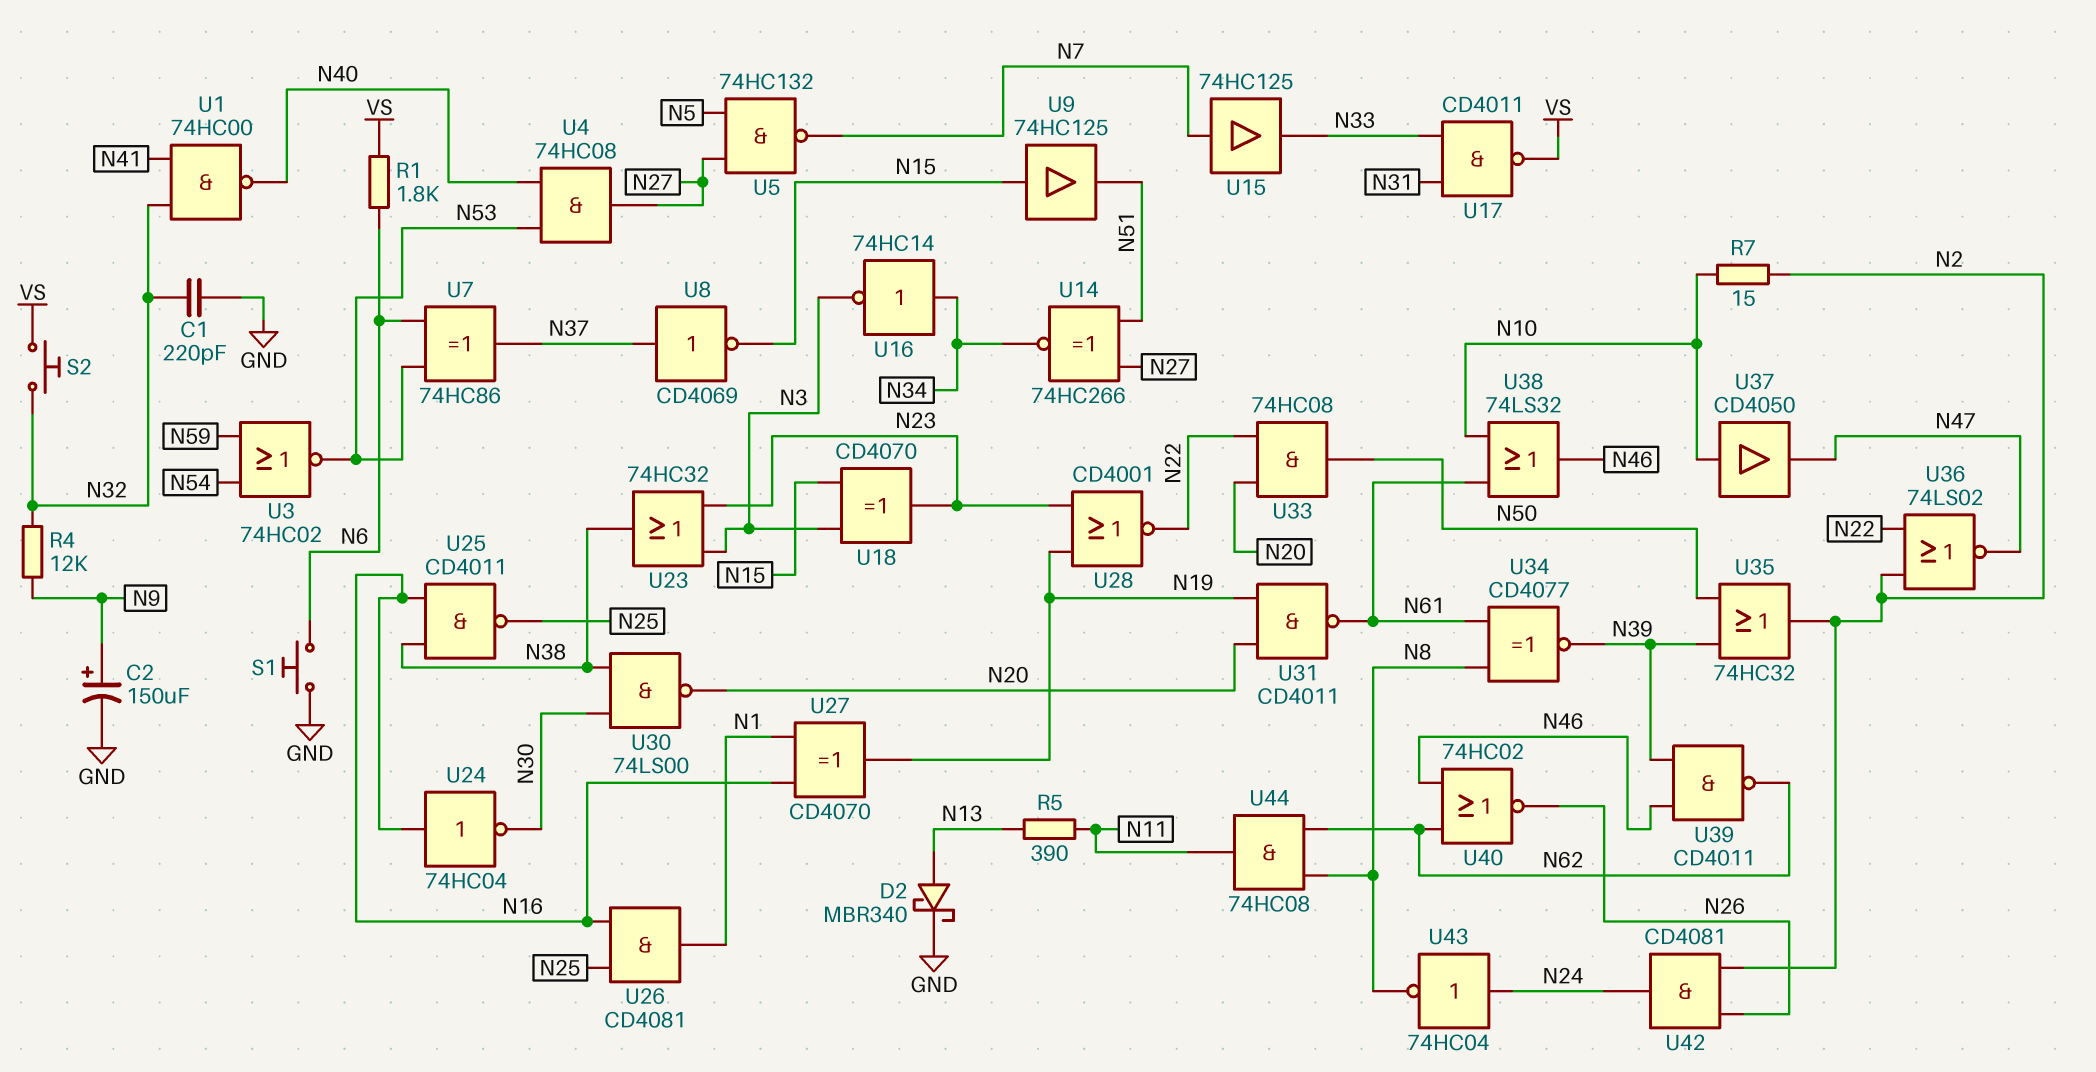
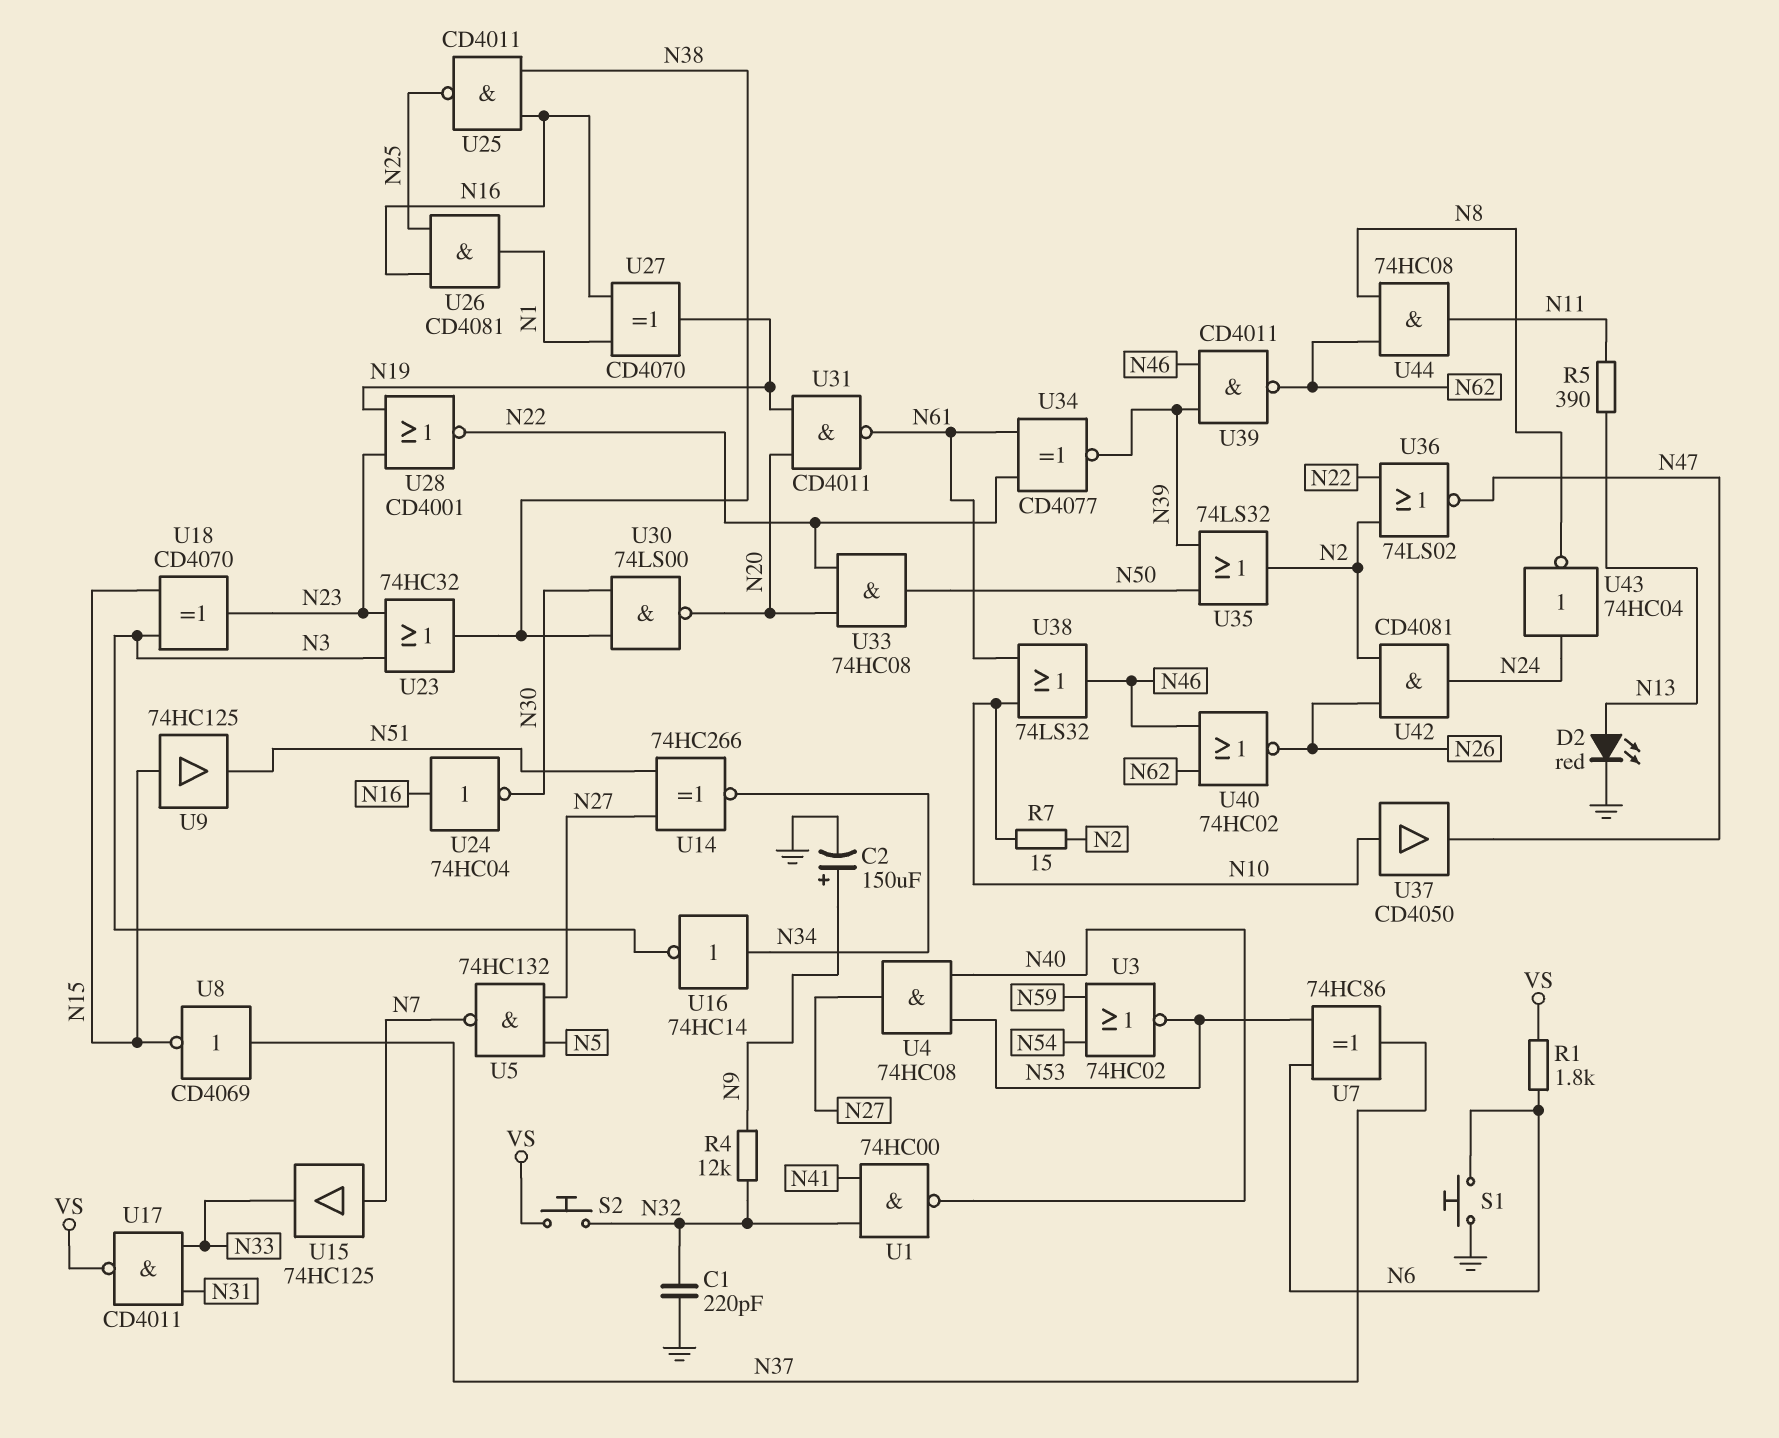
D2: schottky MBR340 (A N13, K GND) -> LED red (A N13, K GND)
U34: XNOR CD4077 (in N8, in N61, out N39) -> XNOR CD4077 (in N22, in N61, out N39)
U35: OR 74HC32 (in N39, in N50, out N2) -> OR 74LS32 (in N39, in N50, out N2)

